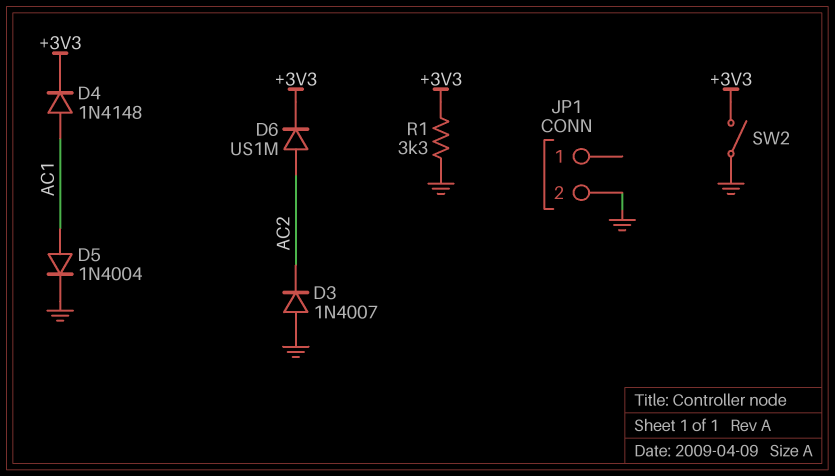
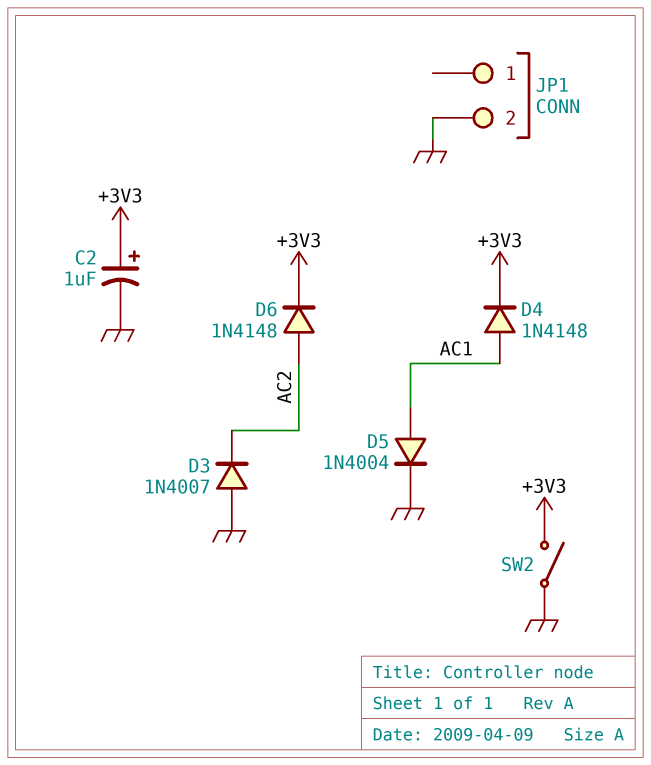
C2: none -> 1uF (plus +3V3, minus GND)
D6: diode US1M (A AC2, K +3V3) -> diode 1N4148 (A AC2, K +3V3)
R1: 3.3k (+3V3, GND) -> none

